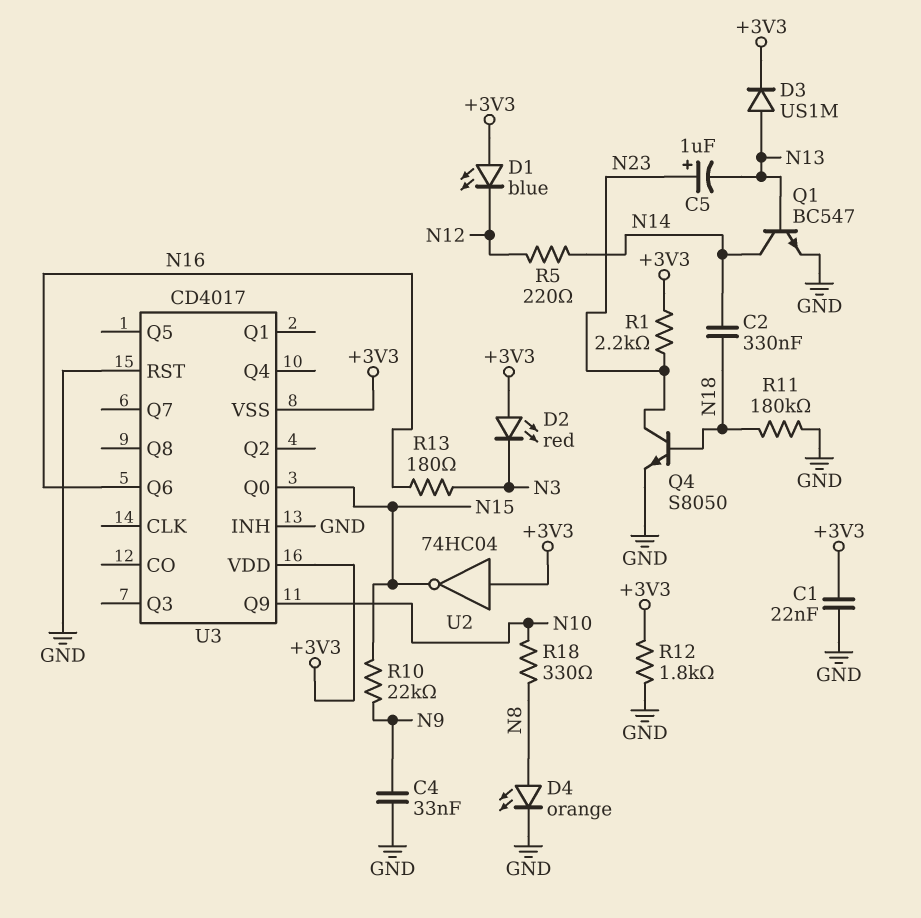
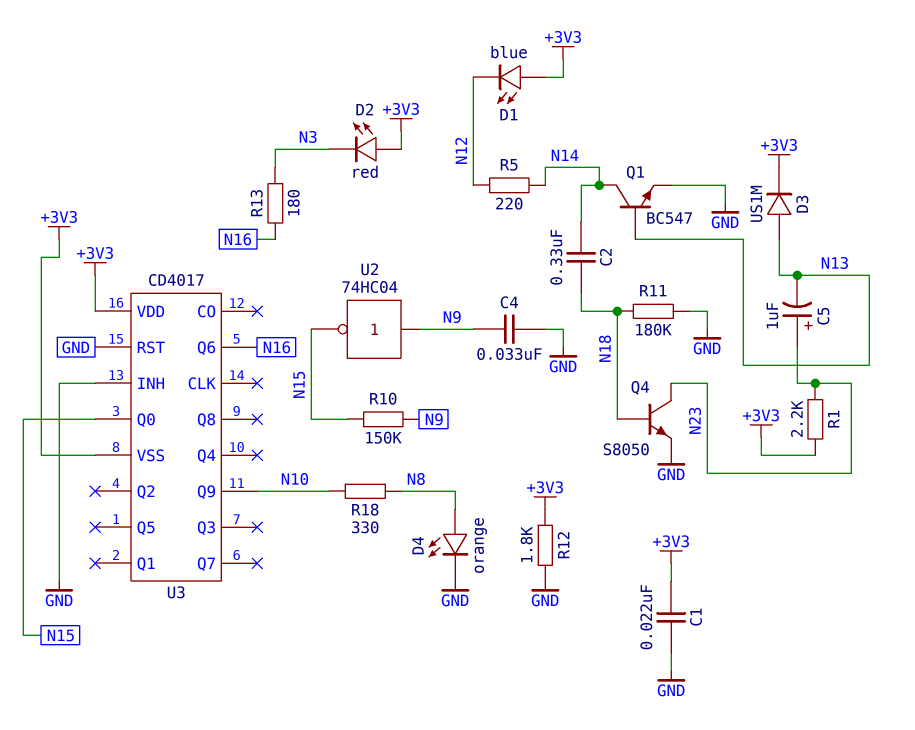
R10: 22k (N9, N15) -> 150k (N9, N15)
U2: NOT 74HC04 (in +3V3, out N15) -> NOT 74HC04 (in N9, out N15)

